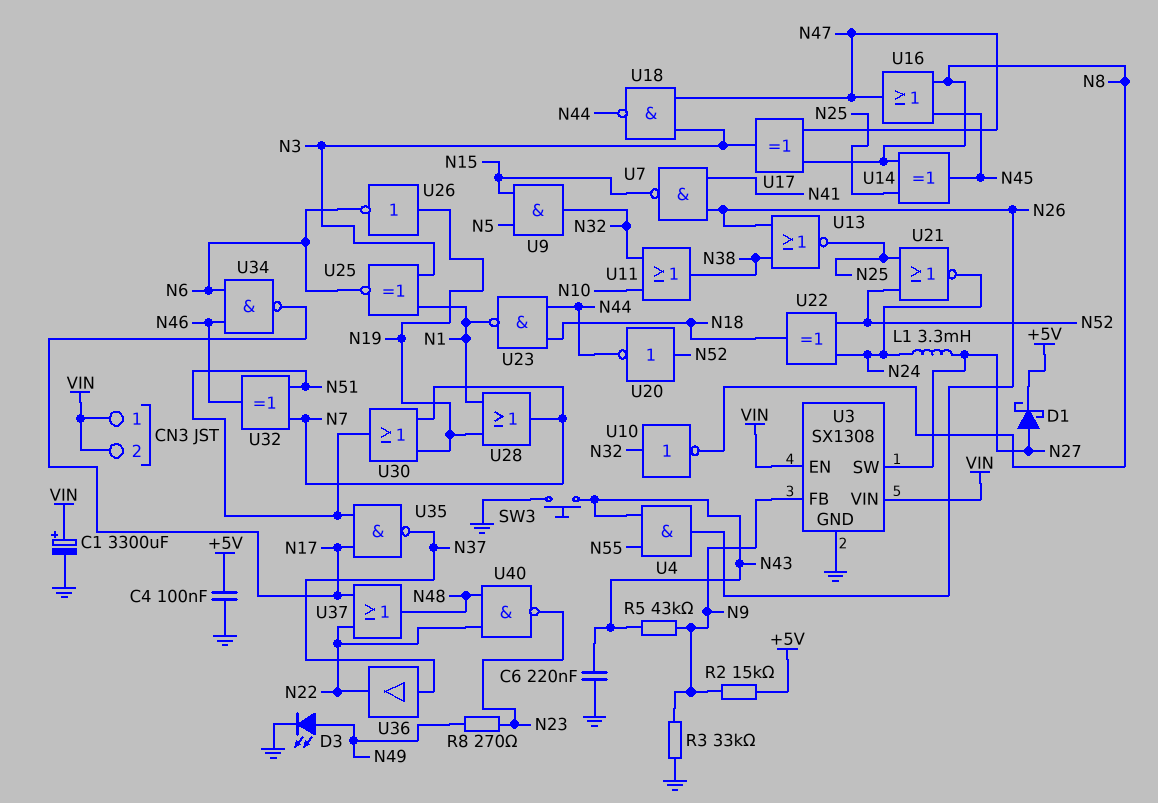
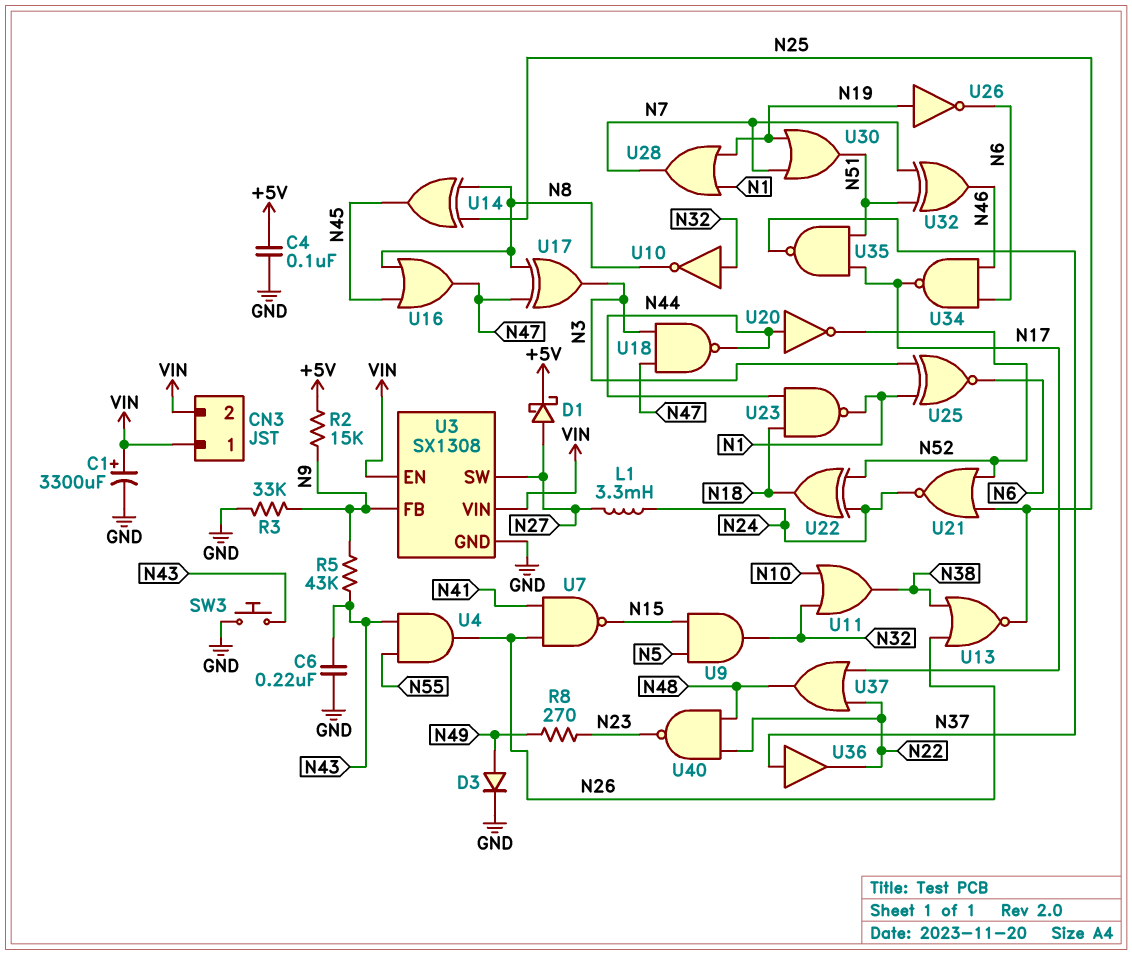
D3: LED (A N49, K GND) -> diode (A N49, K GND)
U20: NOT (in N52, out N44) -> NOT (in N44, out N52)

